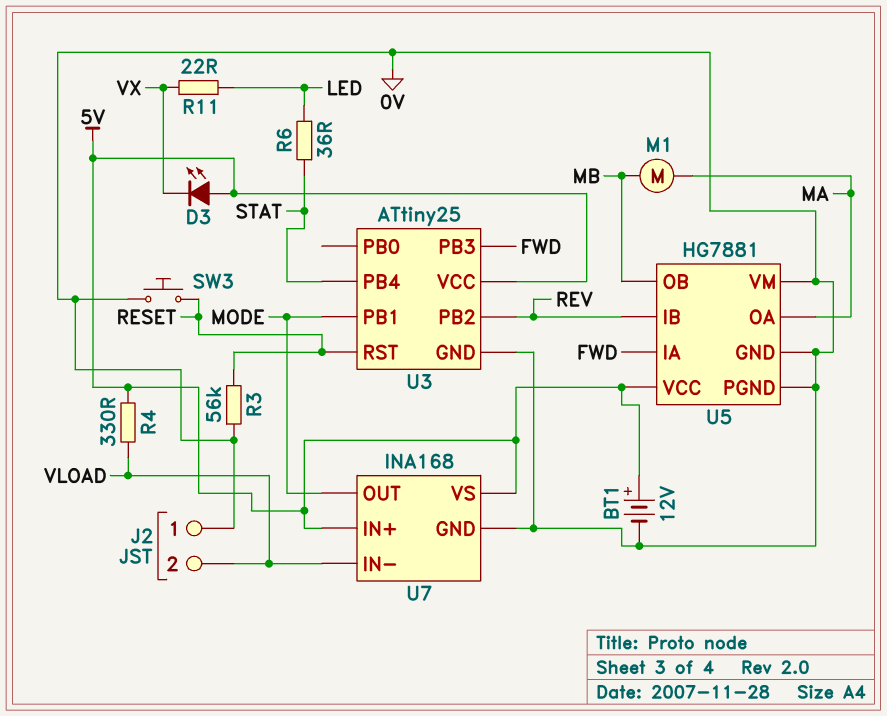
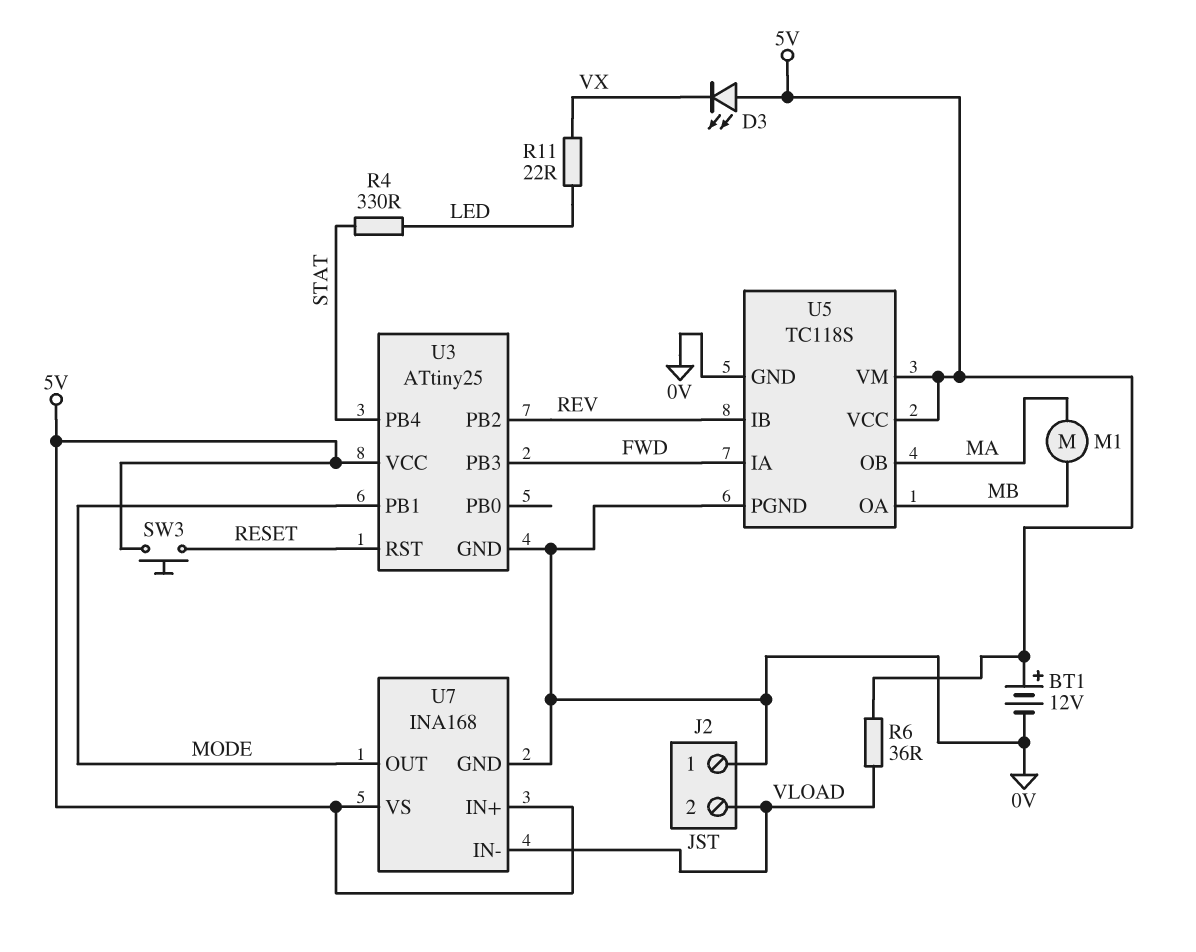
R3: 56k (0V, RESET) -> none
R4: 330 (5V, VLOAD) -> 330 (LED, STAT)
R6: 36 (LED, STAT) -> 36 (5V, VLOAD)
SW3: button (0V, RESET) -> button (5V, RESET)
U5: HG7881 -> TC118S
U5 pin OA: MA -> MB
U5 pin OB: MB -> MA
U5 pin VM: 0V -> 5V

